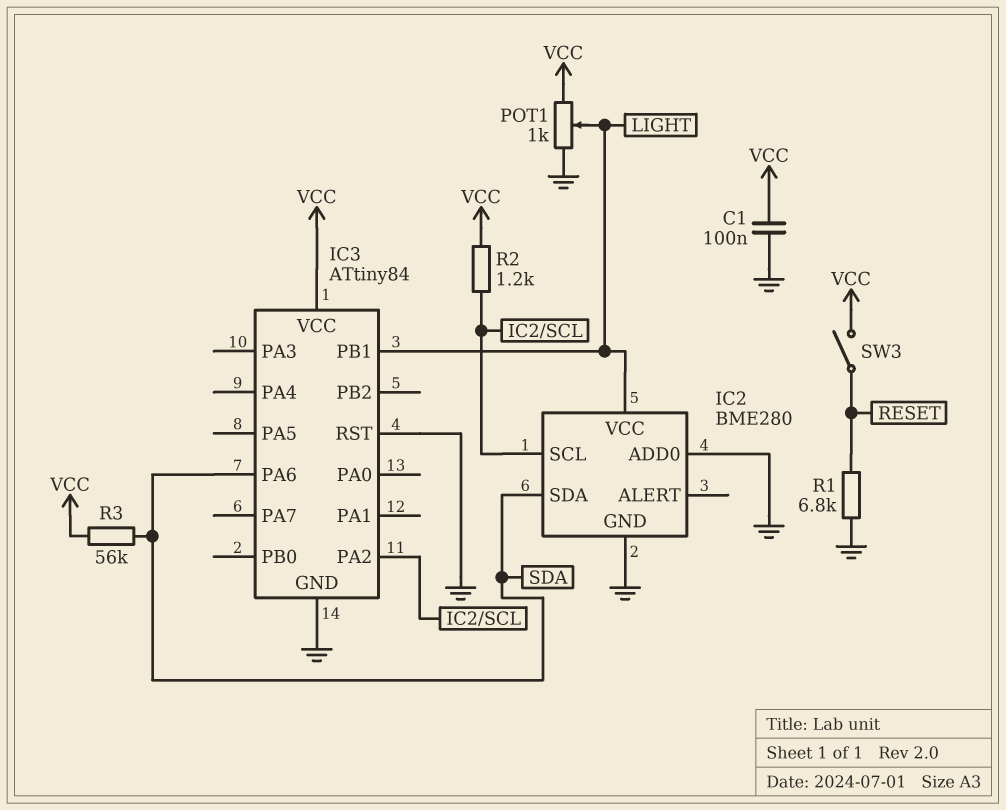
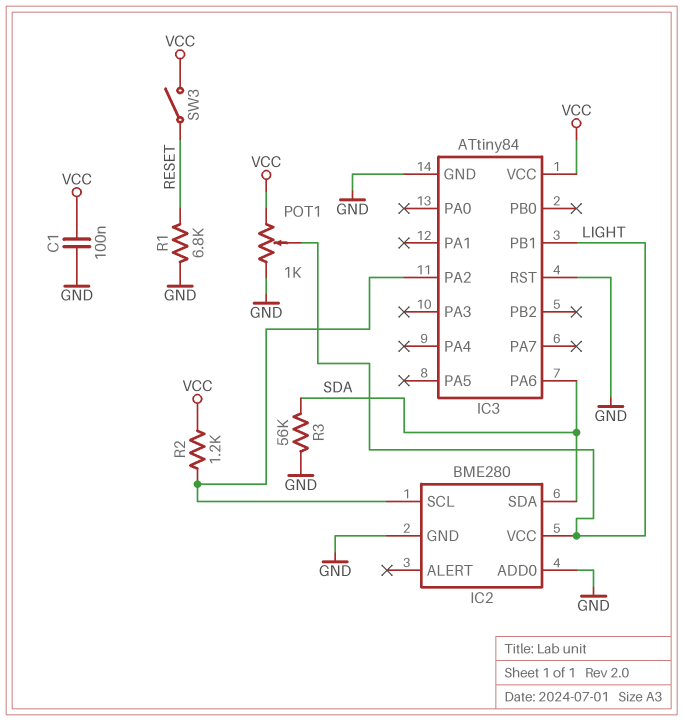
R3: 56k (SDA, VCC) -> 56k (GND, SDA)

